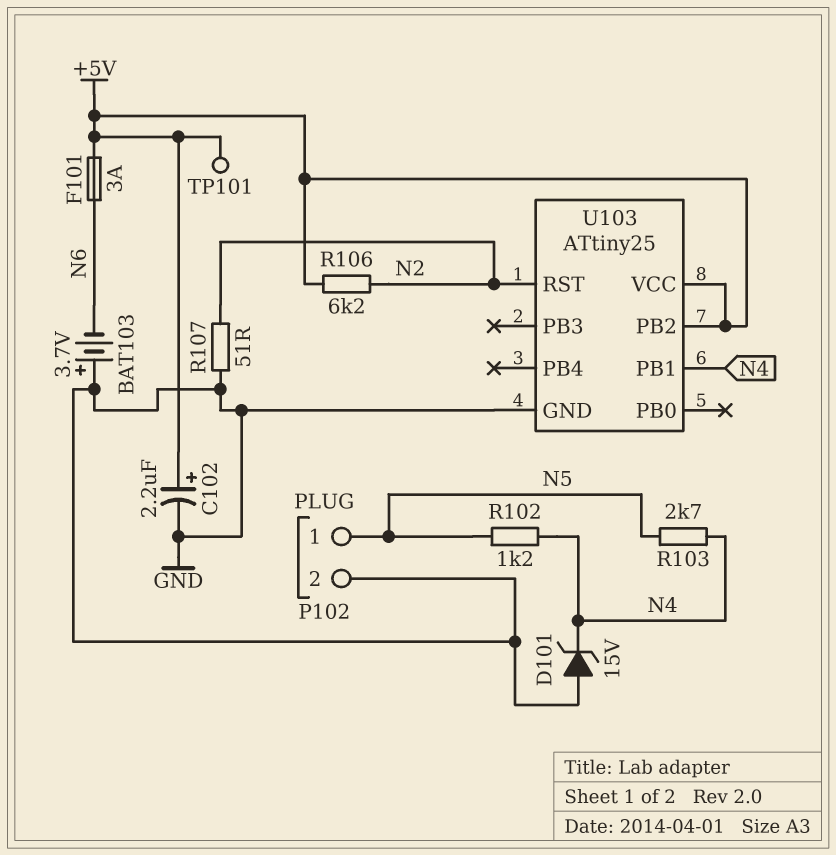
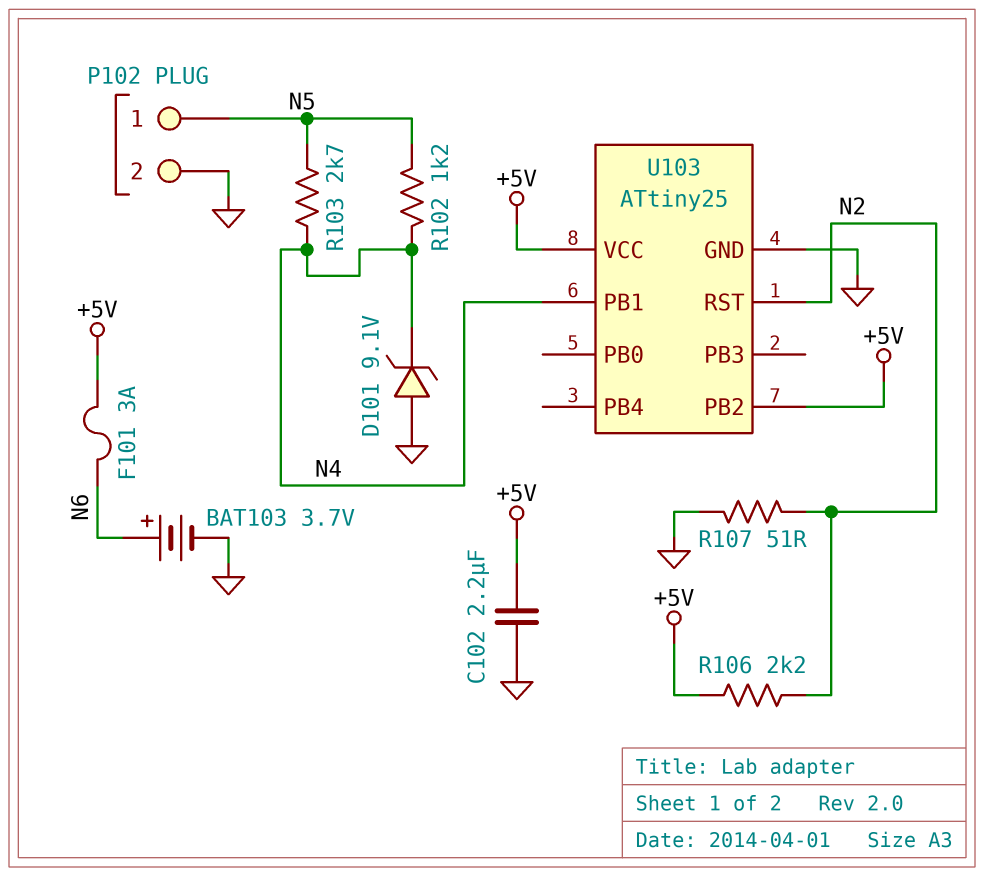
BAT103: 3.7V (plus GND, minus N6) -> 3.7V (plus N6, minus GND)
C102: 2.2uF (plus +5V, minus GND) -> 2.2uF (+5V, GND)
D101: zener 15V (A GND, K N4) -> zener 9.1V (A GND, K N4)
R106: 6.2k (+5V, N2) -> 2.2k (+5V, N2)
TP101: test point (+5V) -> none

